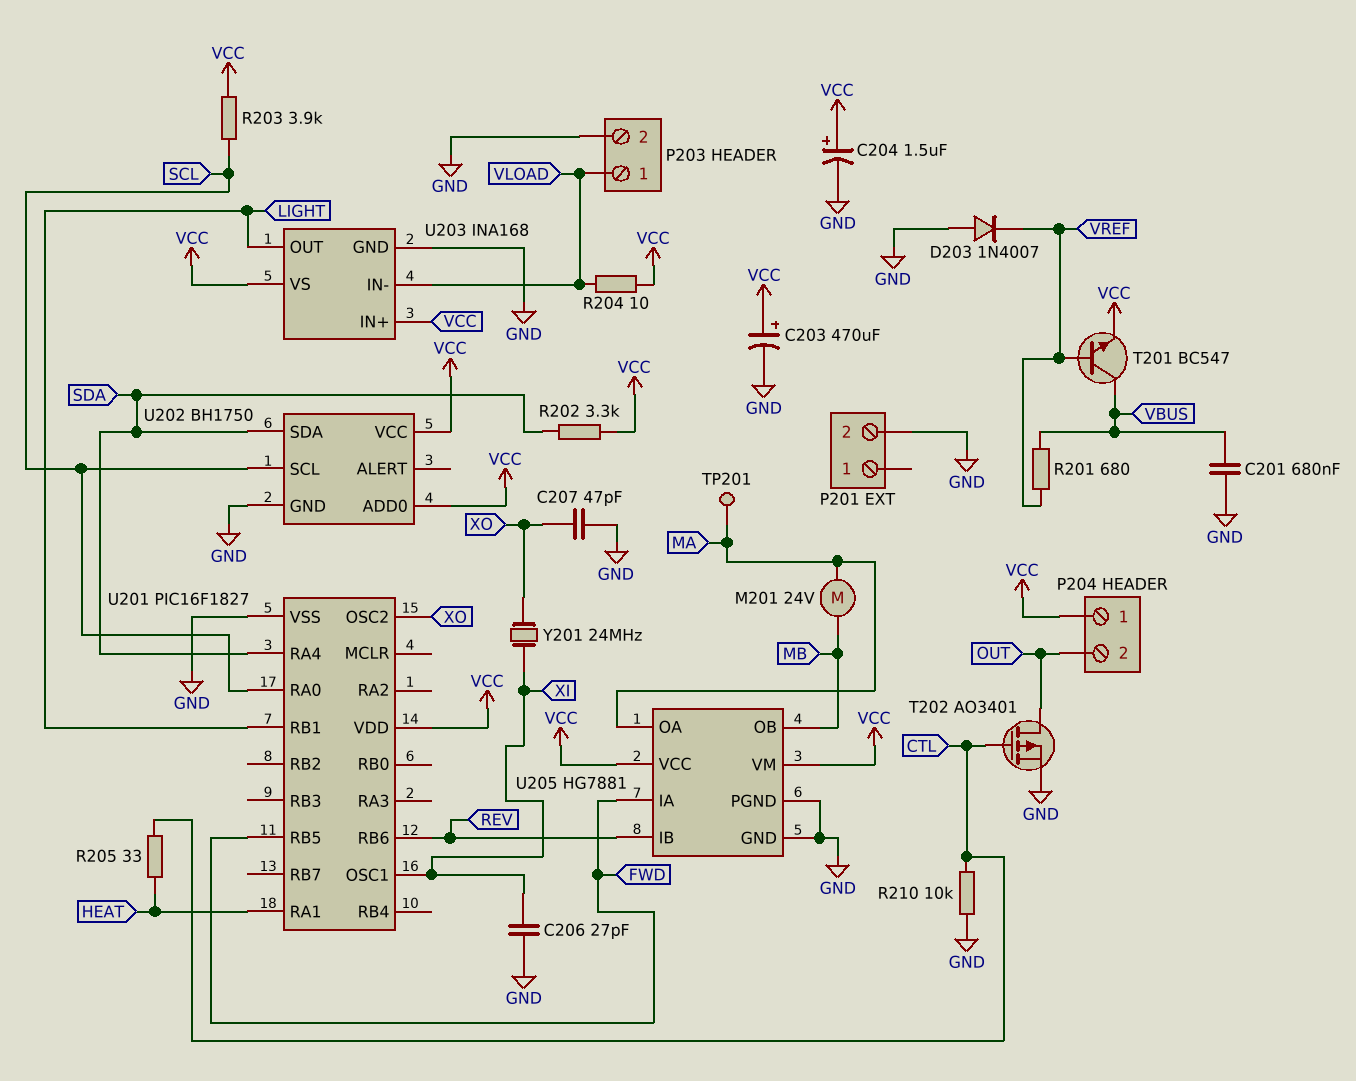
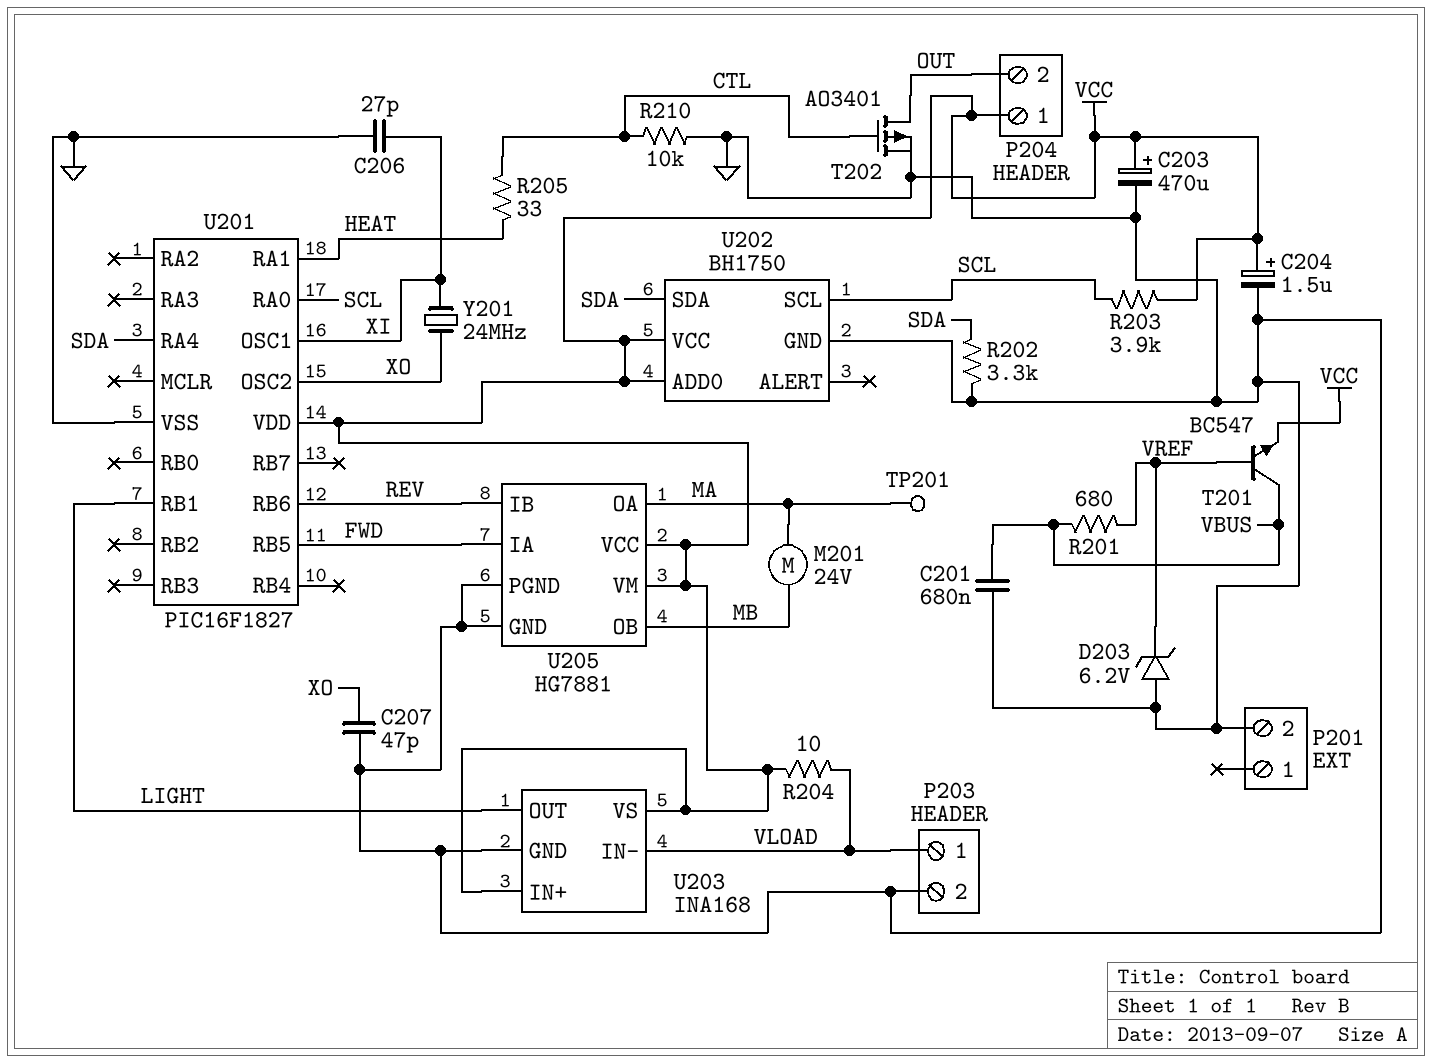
D203: diode 1N4007 (A GND, K VREF) -> zener 6.2V (A GND, K VREF)
R202: 3.3k (SDA, VCC) -> 3.3k (GND, SDA)

